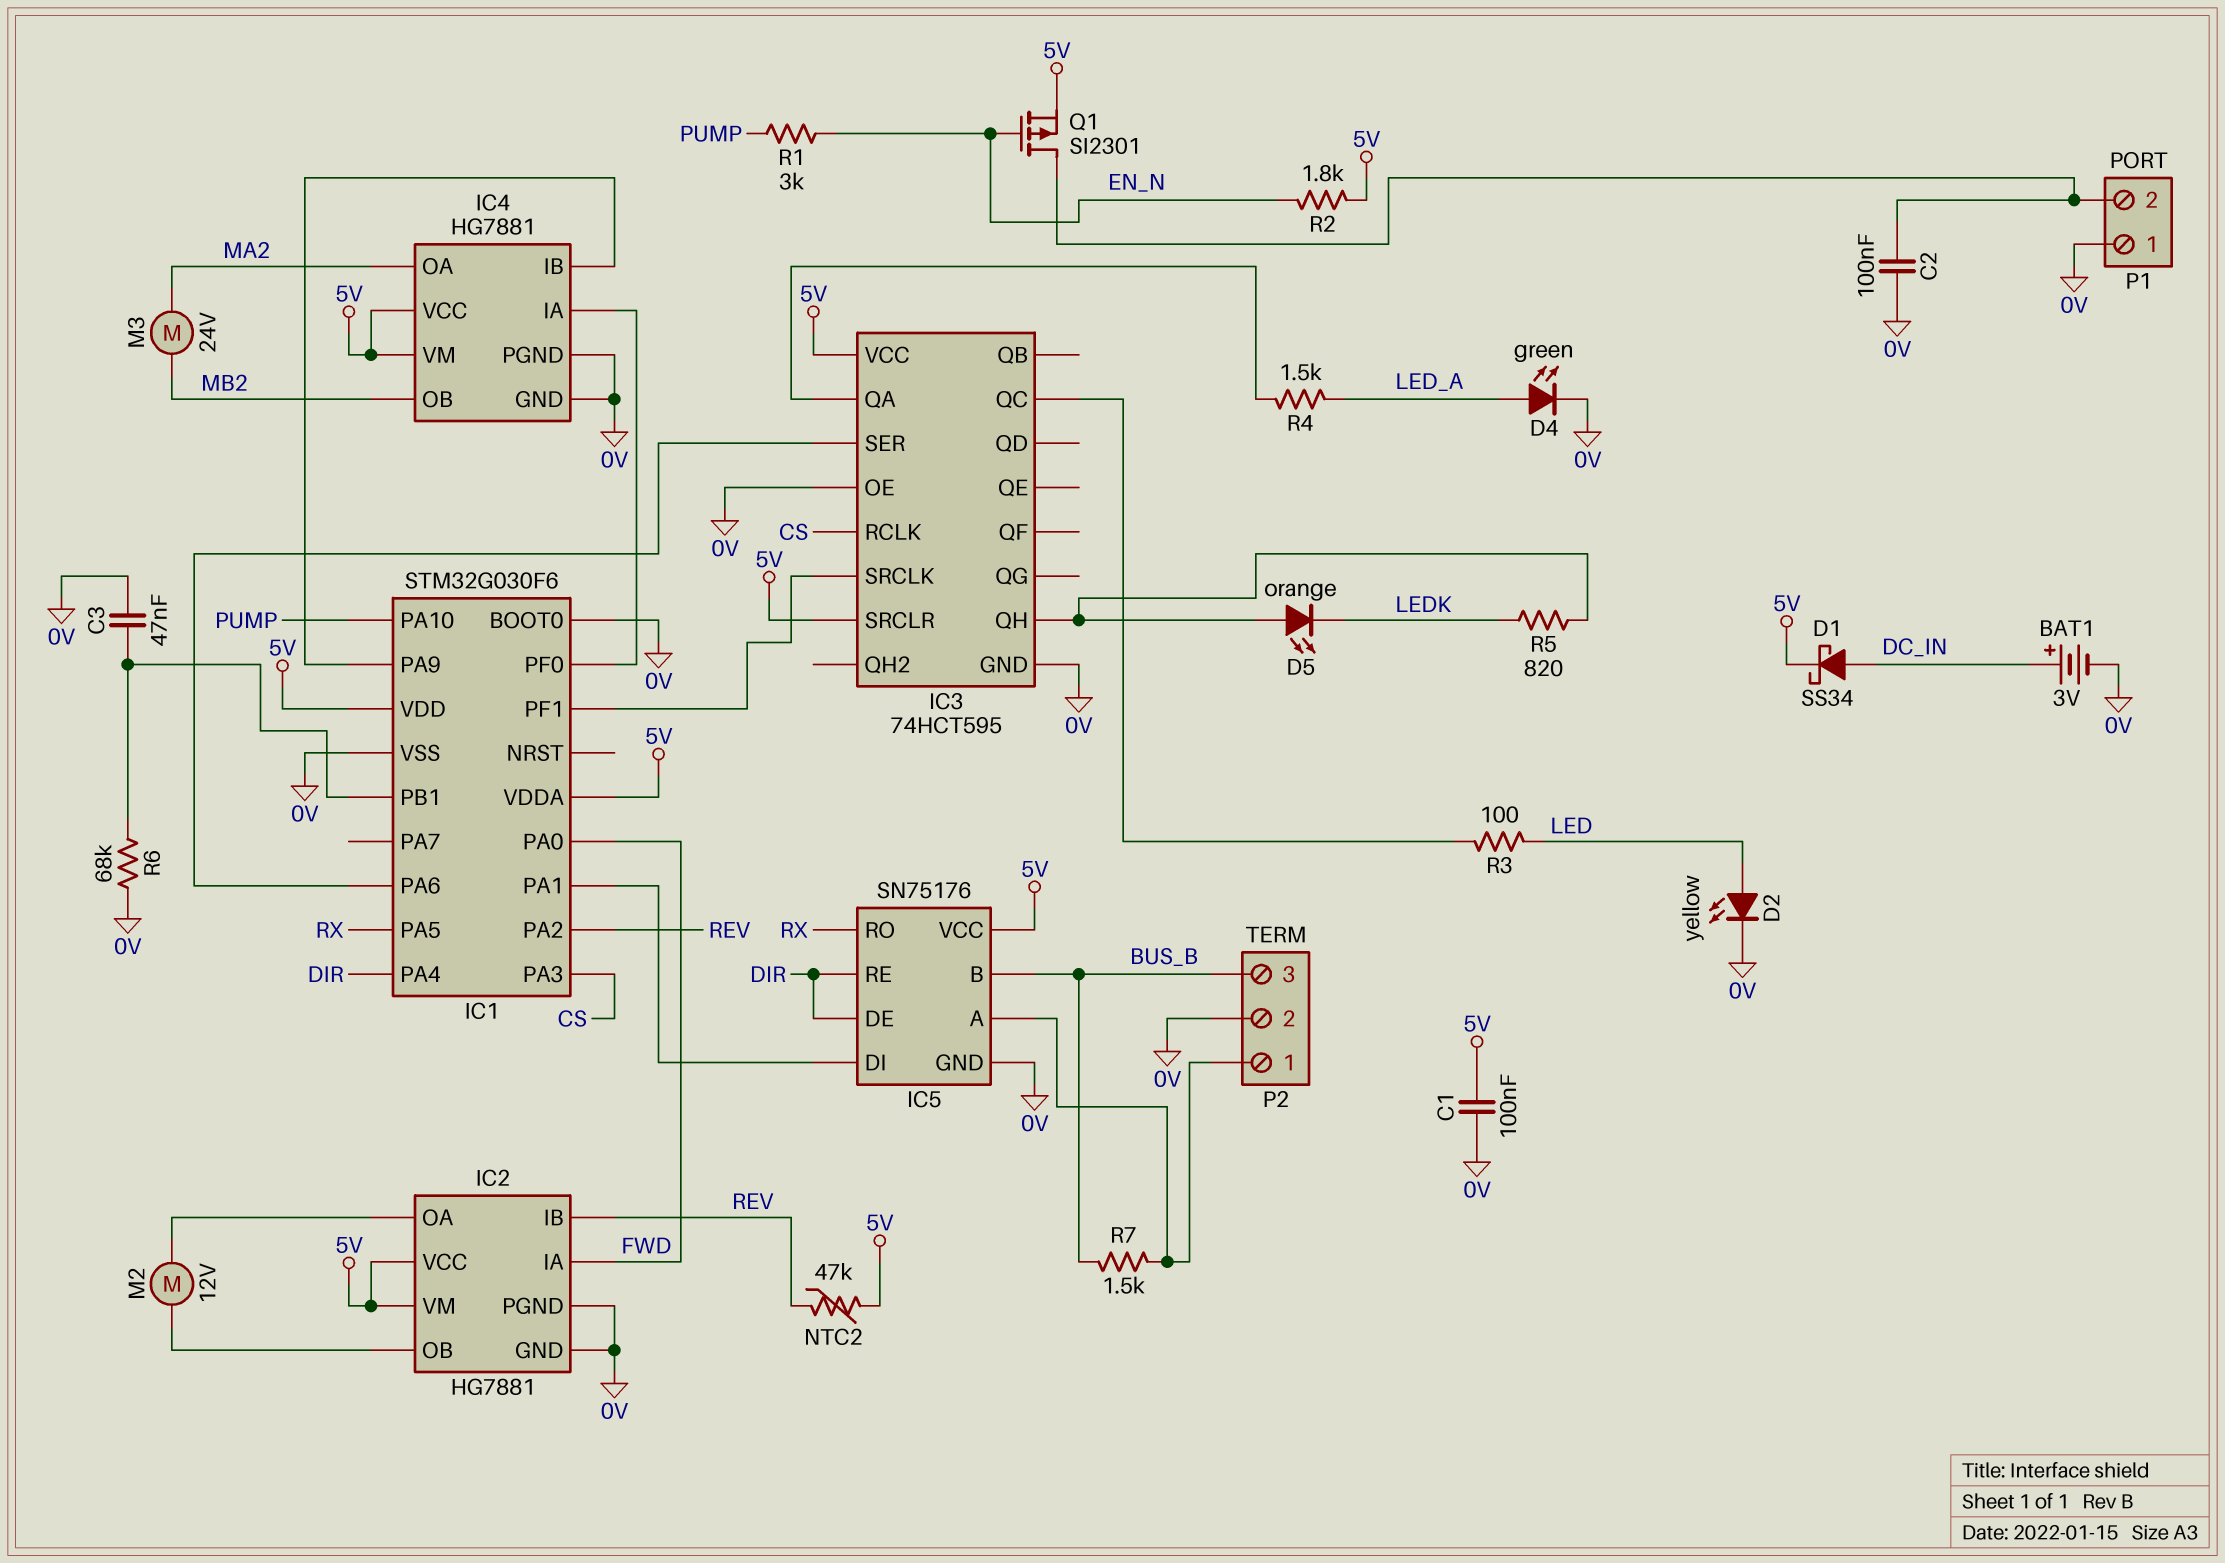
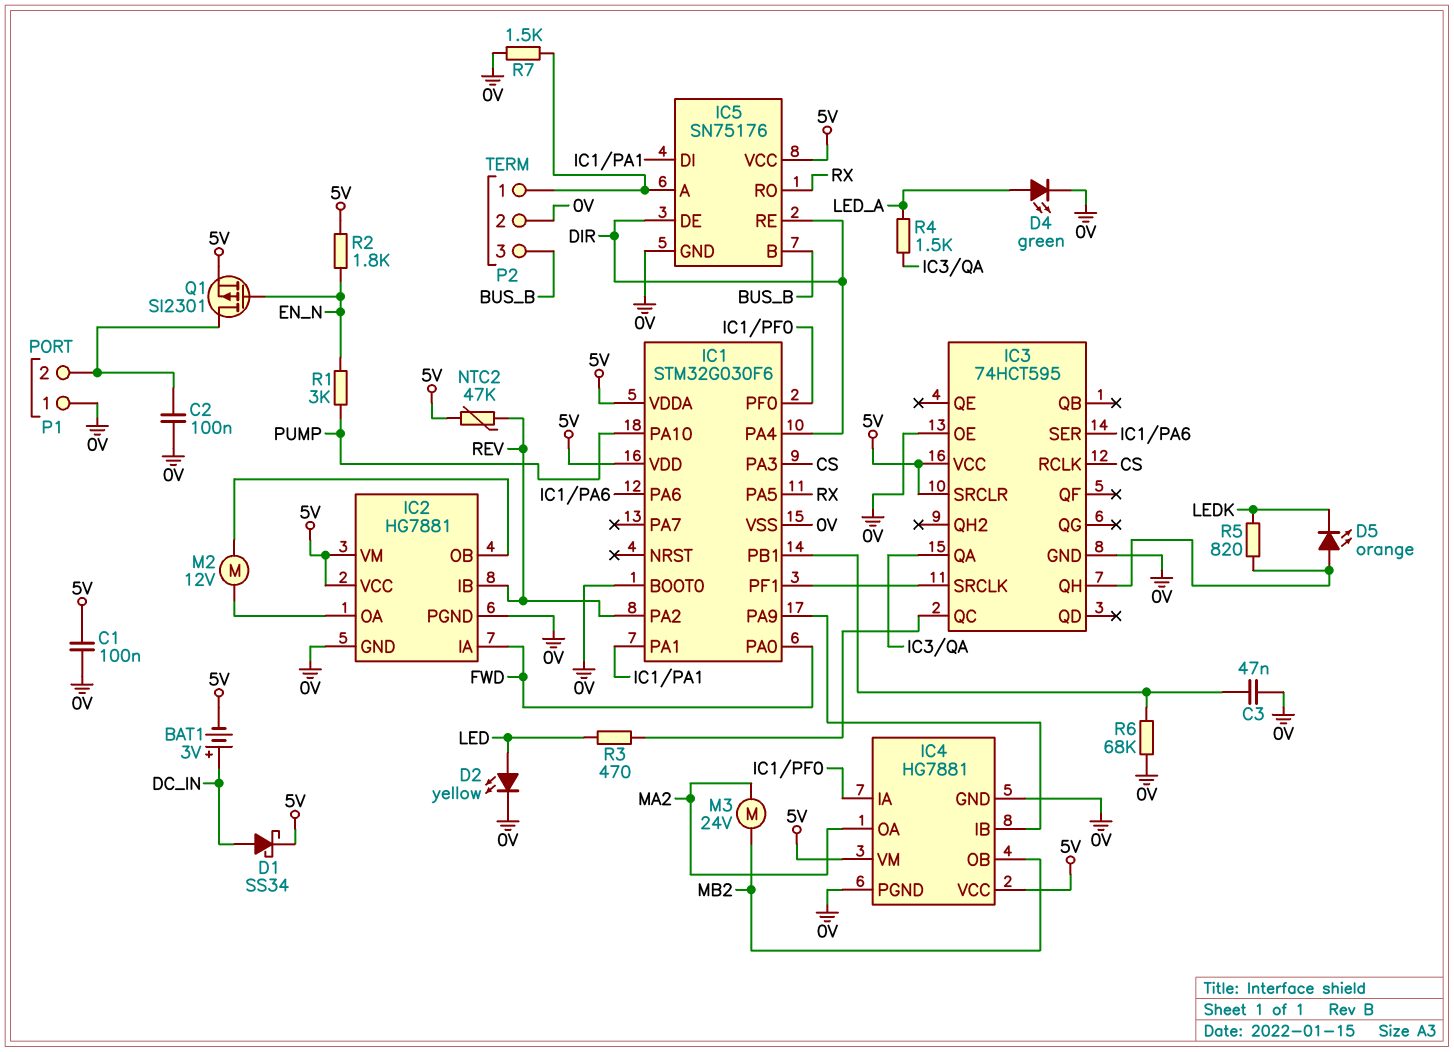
BAT1: 3V (plus DC_IN, minus 0V) -> 3V (plus DC_IN, minus 5V)
R3: 100 (IC3/QC, LED) -> 470 (IC3/QC, LED)
R7: 1.5k (BUS_B, IC5/A) -> 1.5k (0V, IC5/A)

